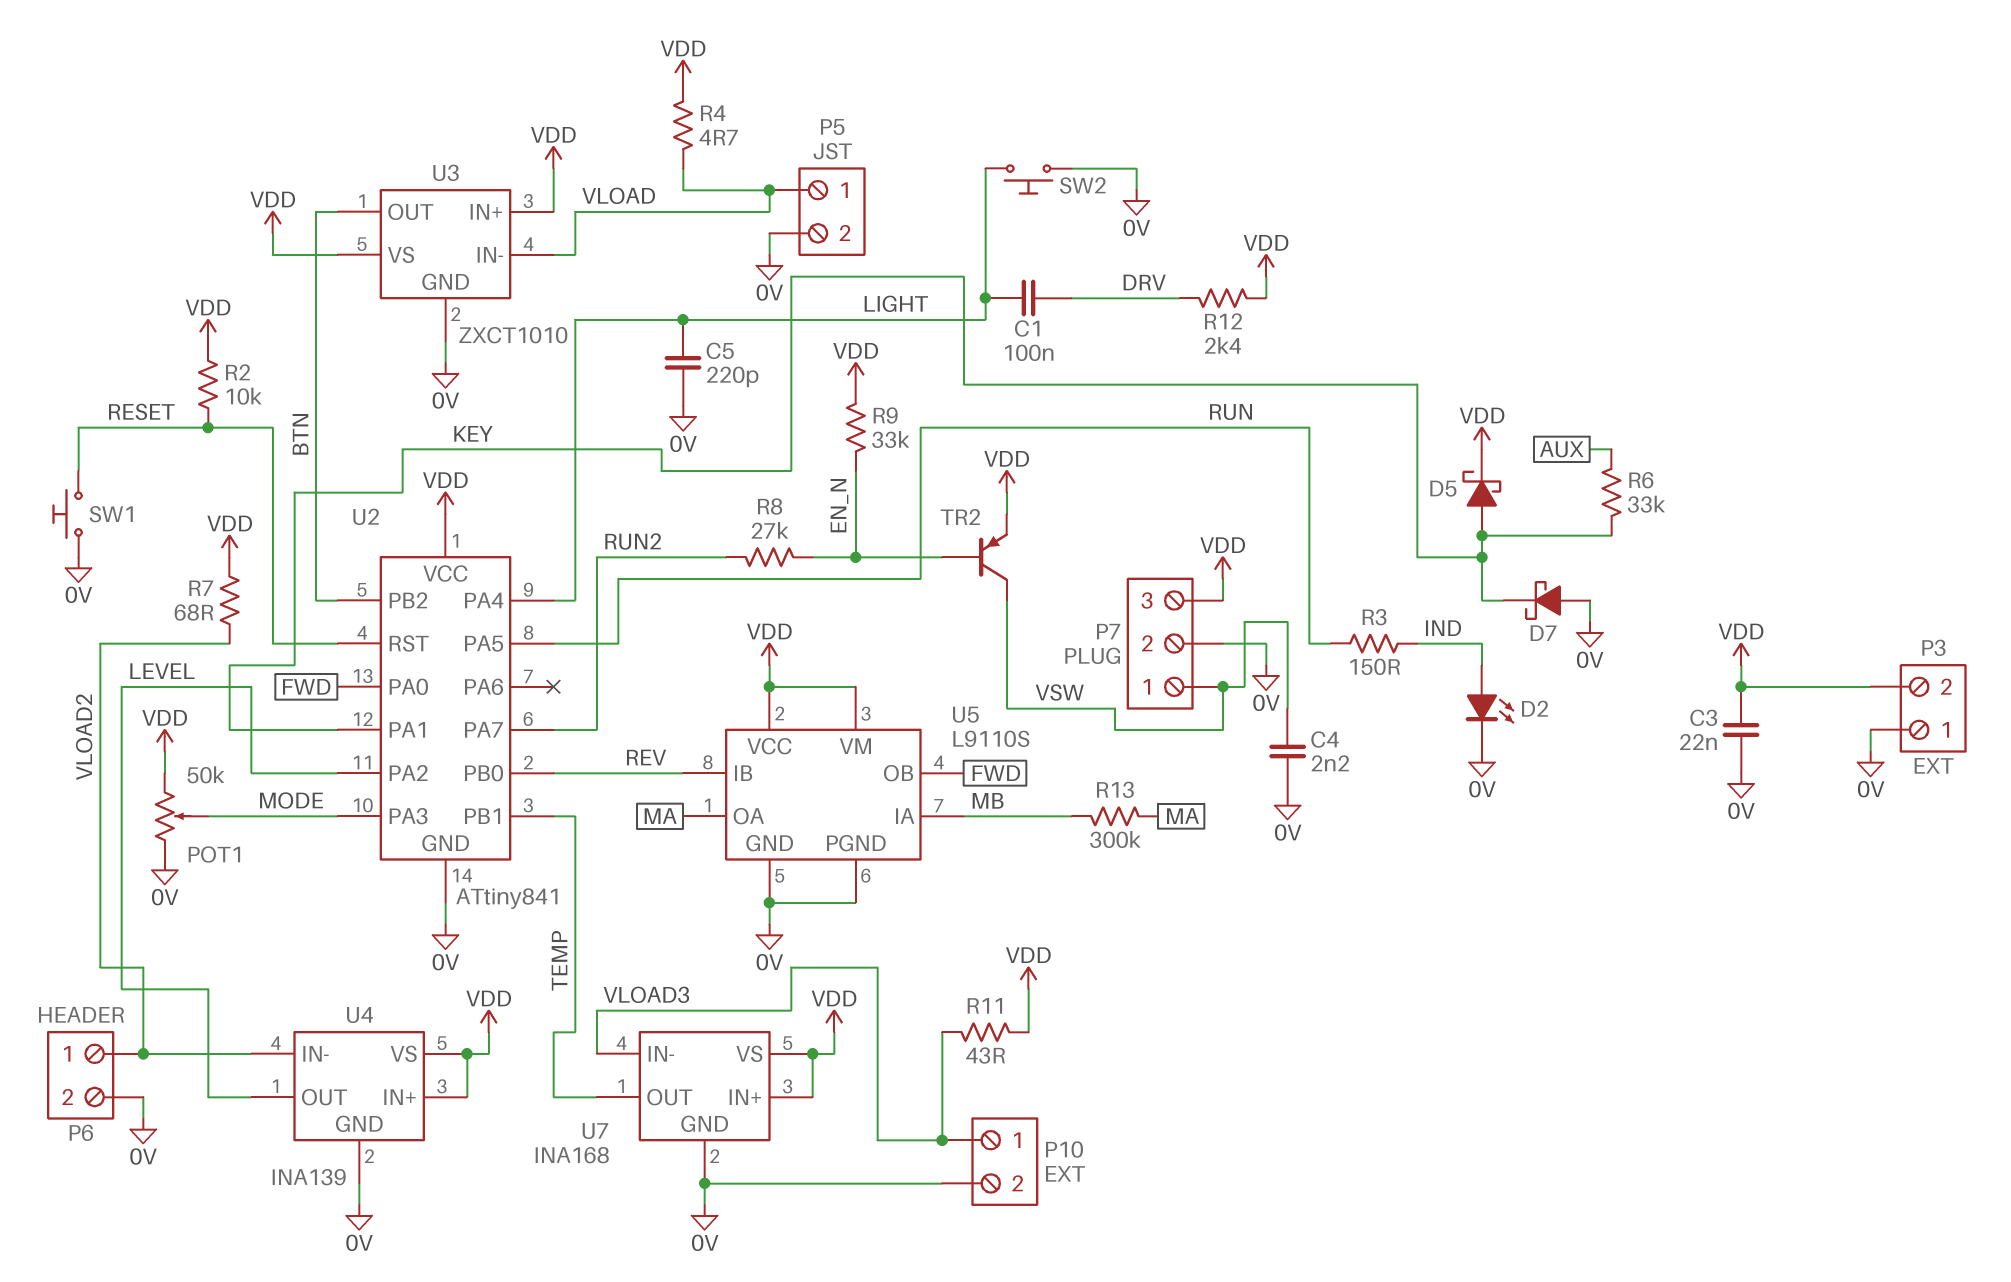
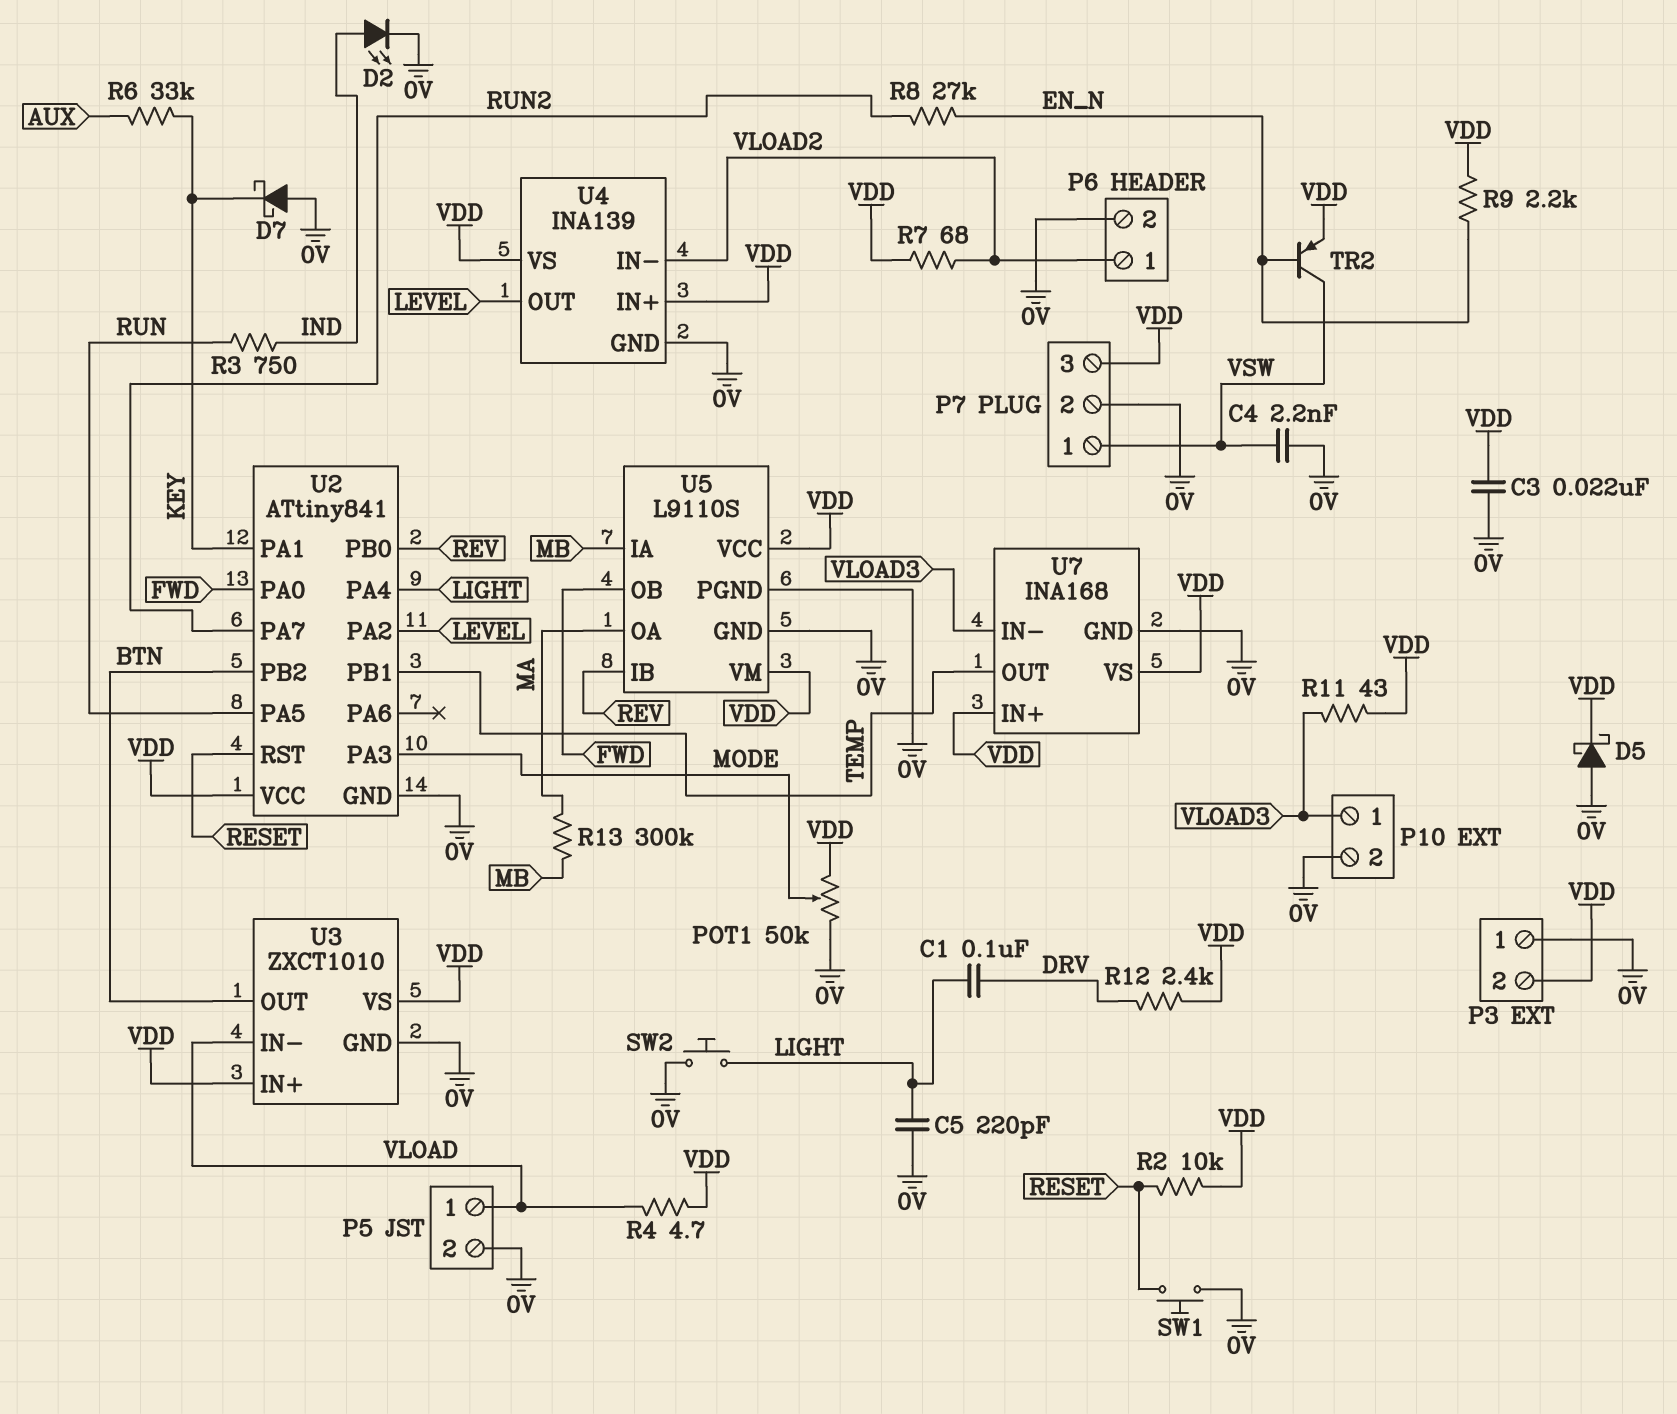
D5: schottky (A KEY, K VDD) -> schottky (A 0V, K VDD)
R3: 150 (IND, RUN) -> 750 (IND, RUN)
R9: 33k (EN_N, VDD) -> 2.2k (EN_N, VDD)

